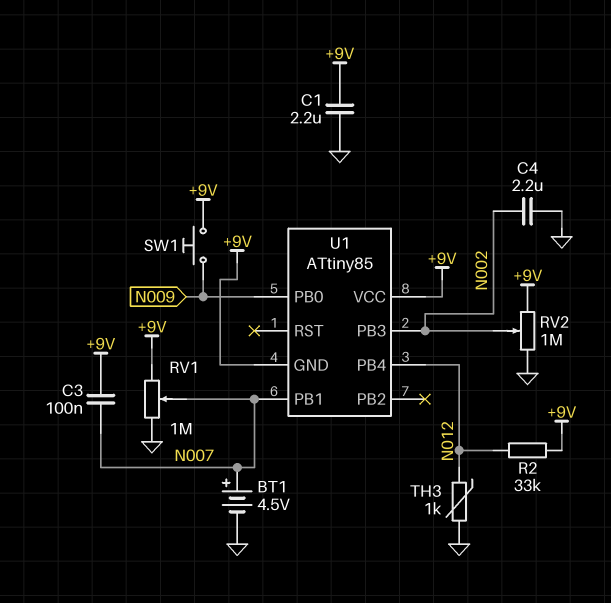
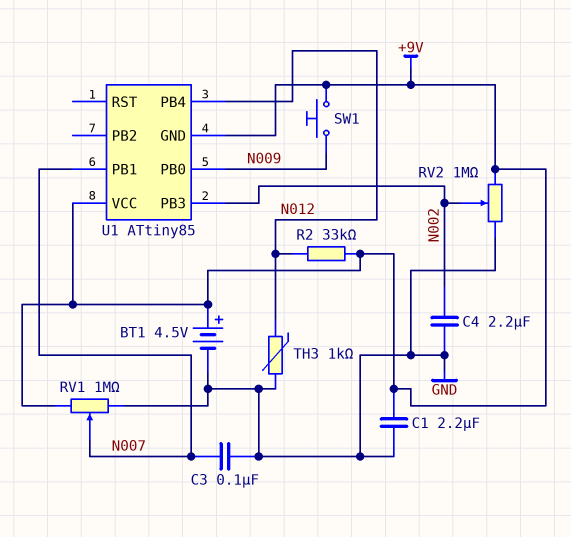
BT1: 4.5V (plus N007, minus GND) -> 4.5V (plus +9V, minus GND)
C3: 100nF (+9V, N007) -> 100nF (GND, N007)

